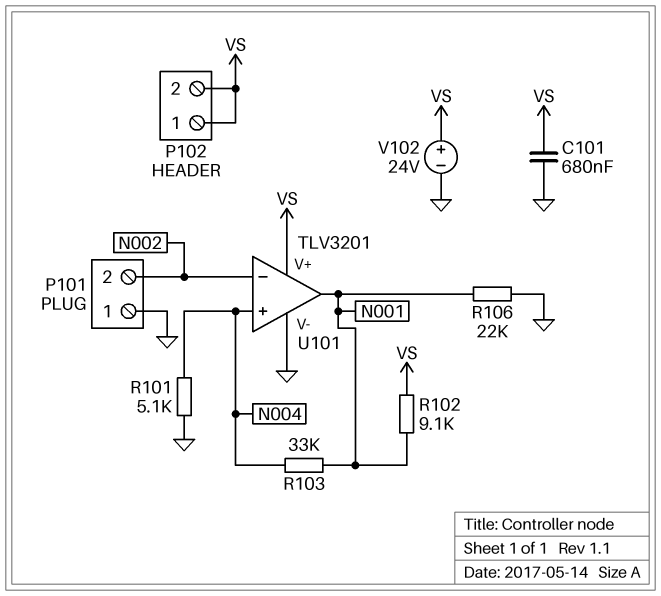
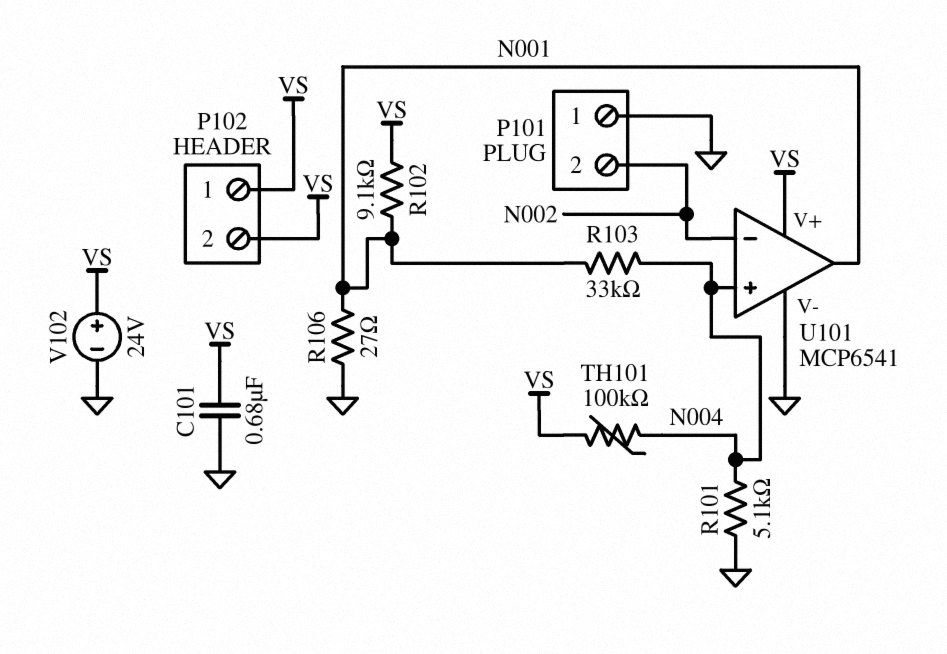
R106: 22k (GND, N001) -> 27 (GND, N001)
TH101: none -> 100k (N004, VS)
U101: TLV3201 -> MCP6541

